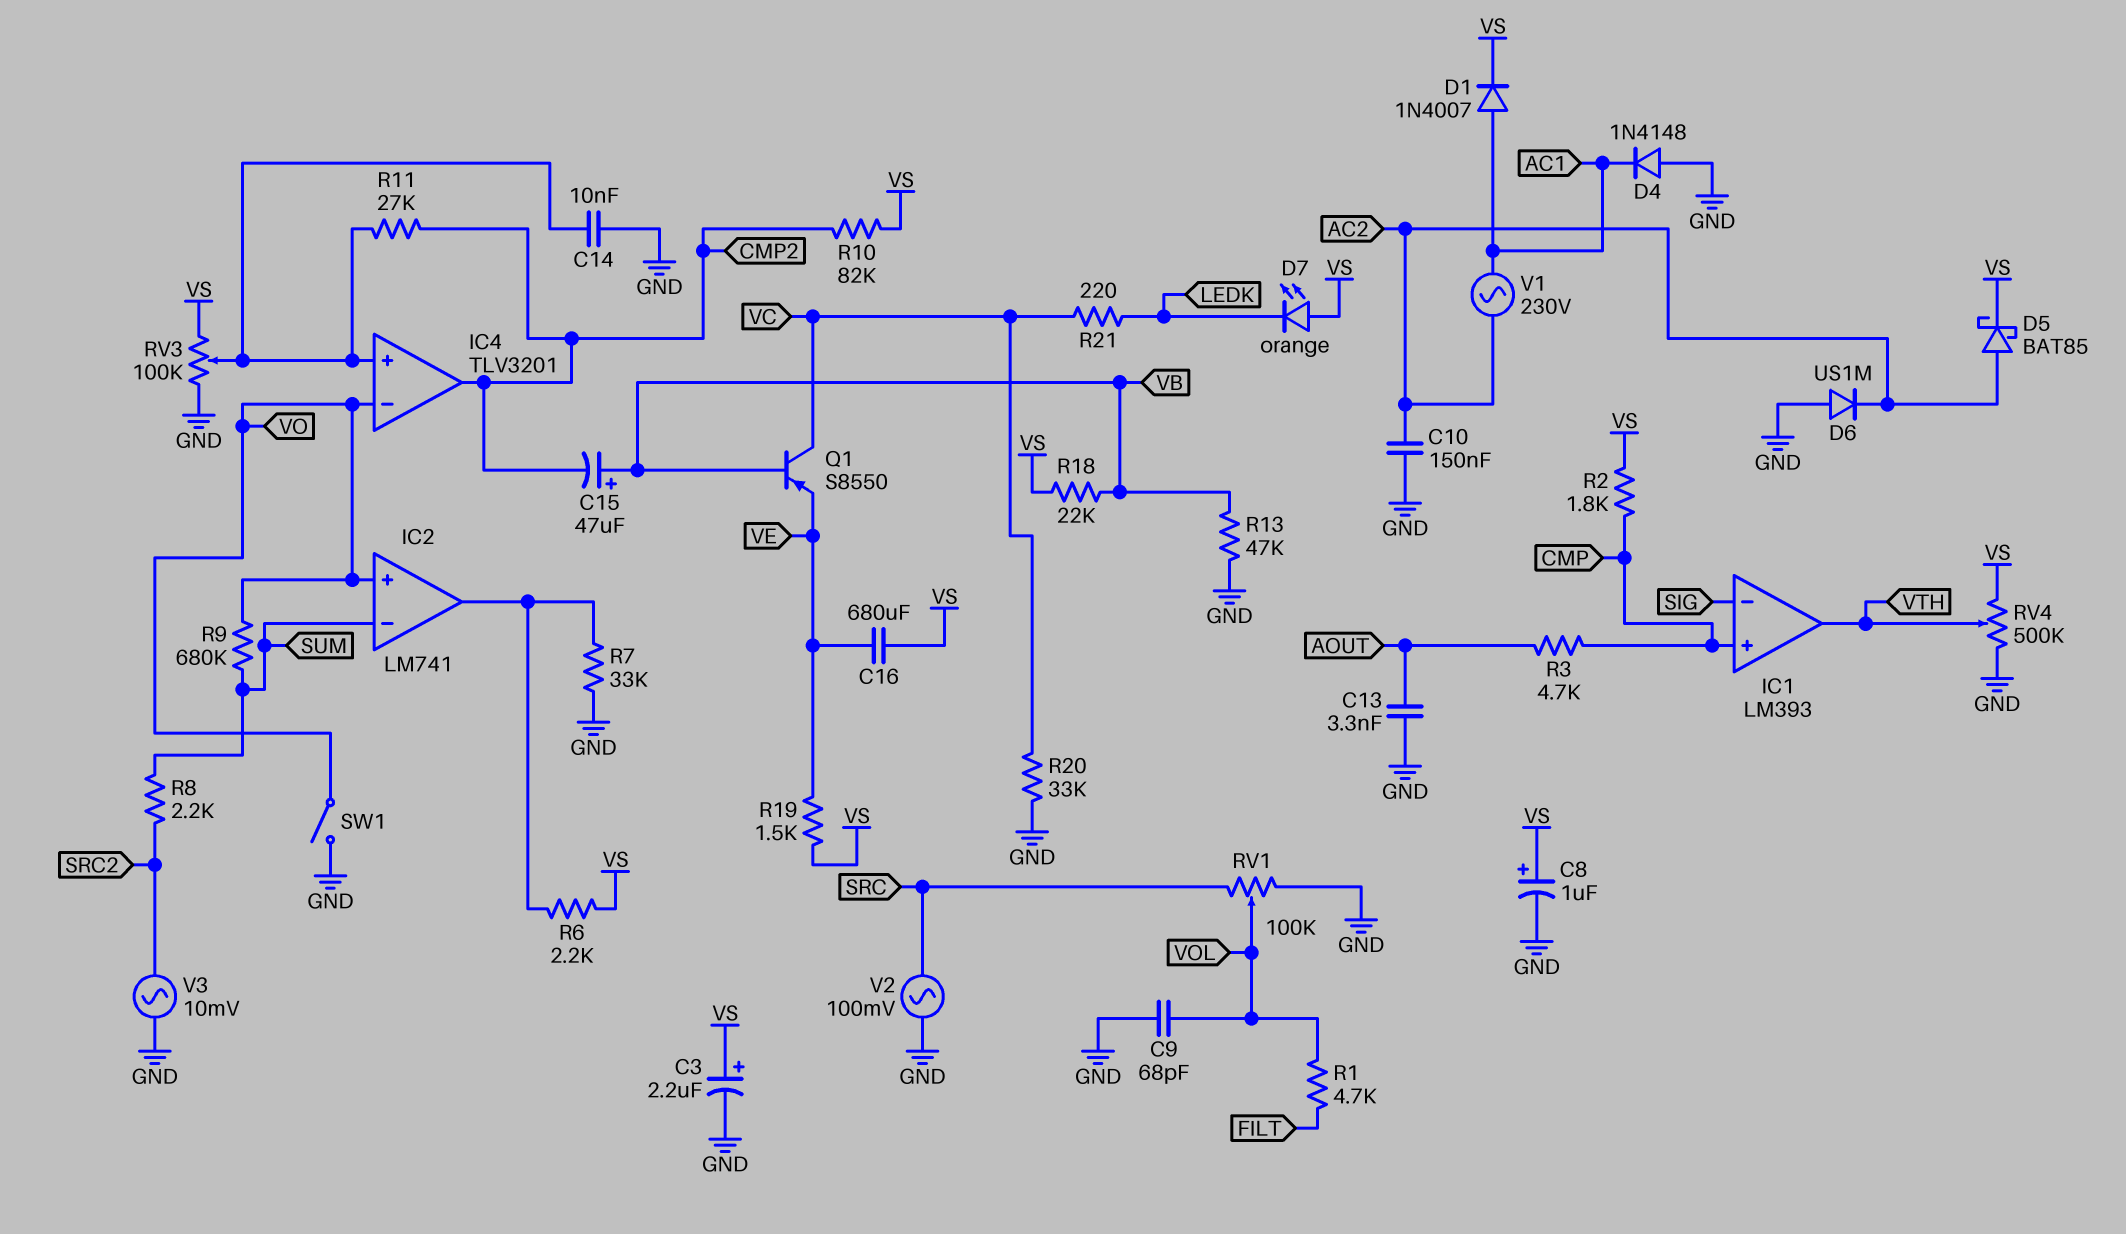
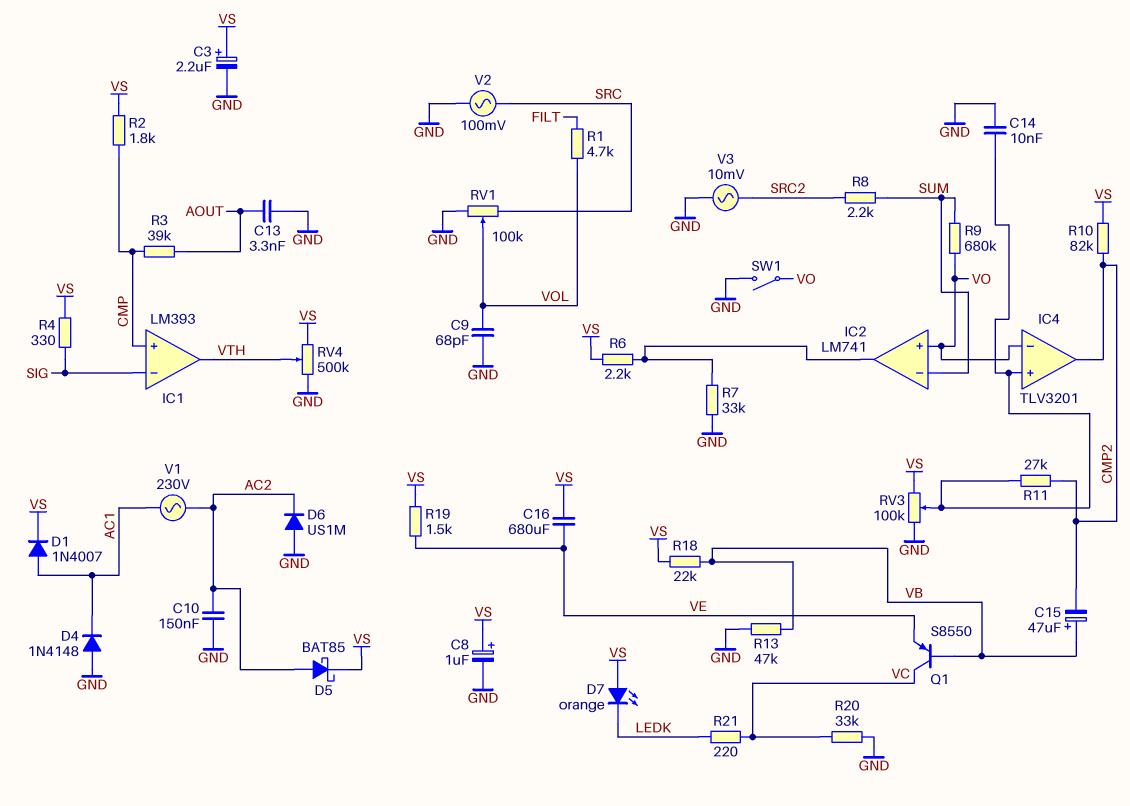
R3: 4.7k (AOUT, CMP) -> 39k (AOUT, CMP)
R4: none -> 330 (SIG, VS)

